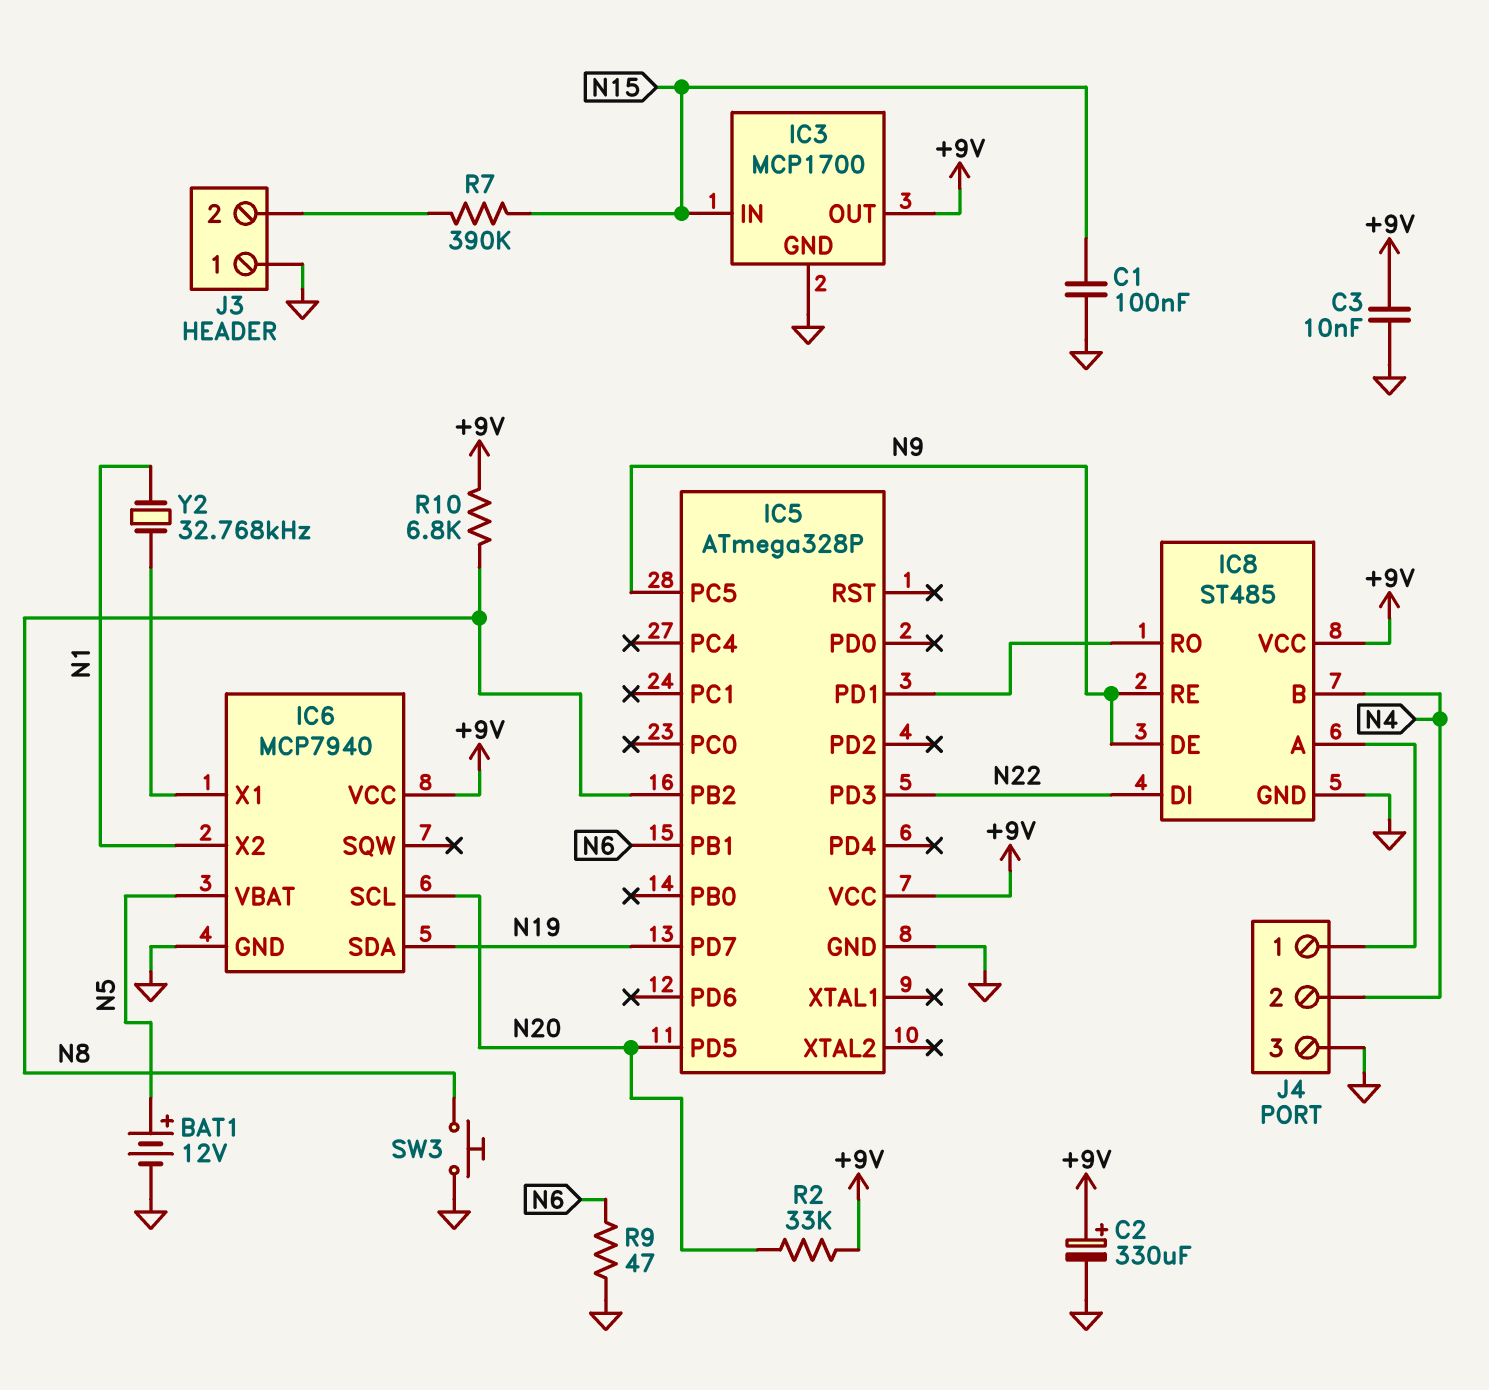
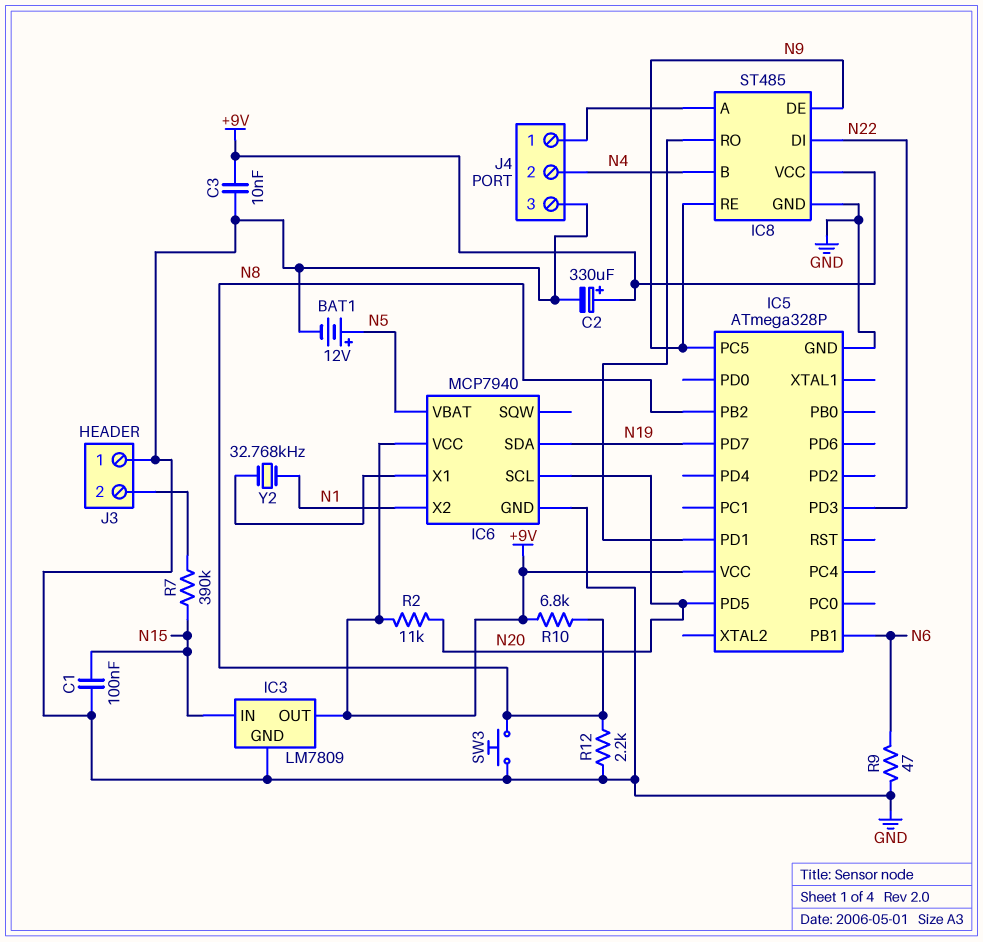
IC3: MCP1700 -> LM7809
R2: 33k (+9V, N20) -> 11k (+9V, N20)
R12: none -> 2.2k (GND, N8)

